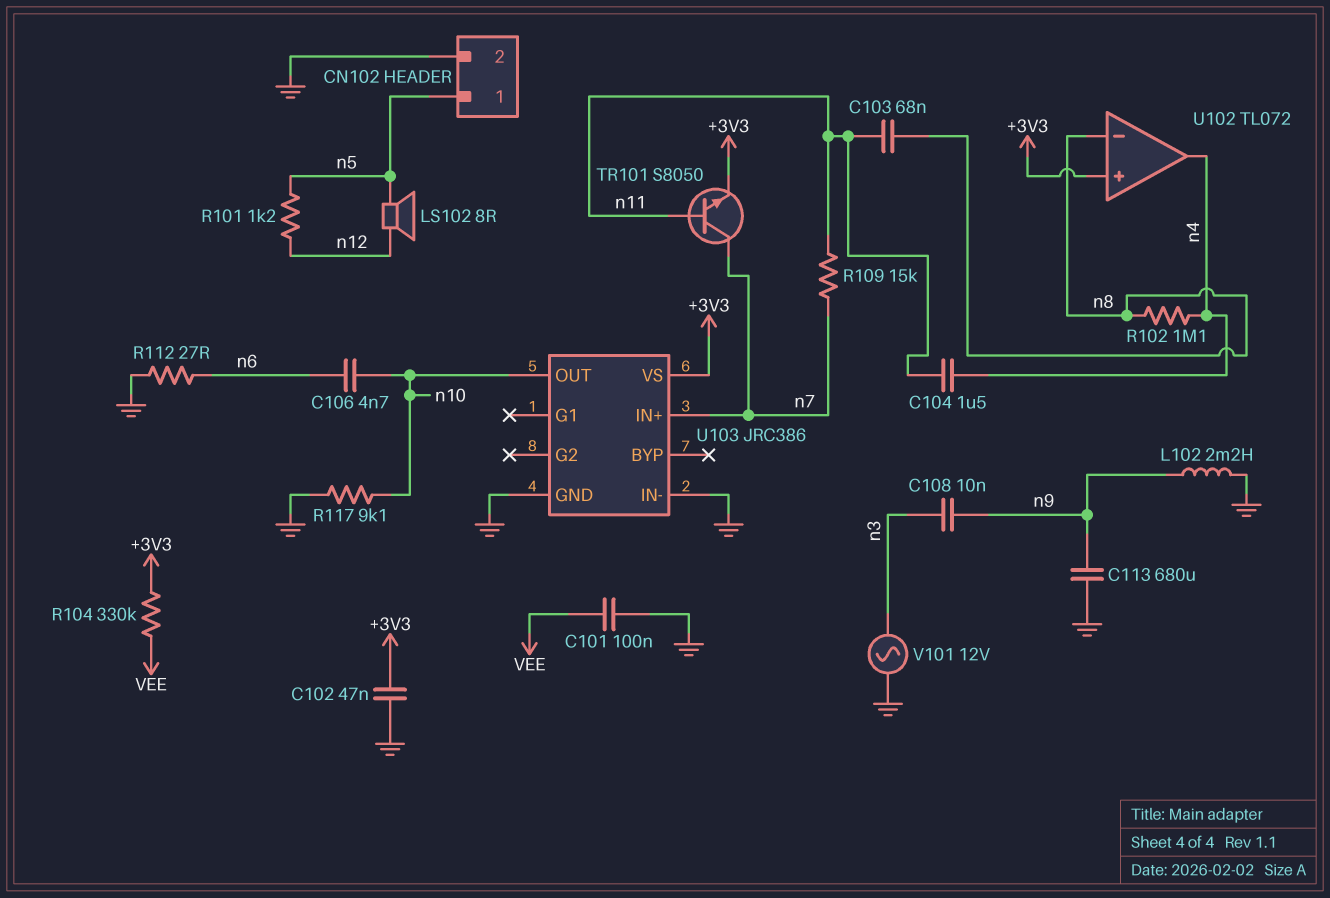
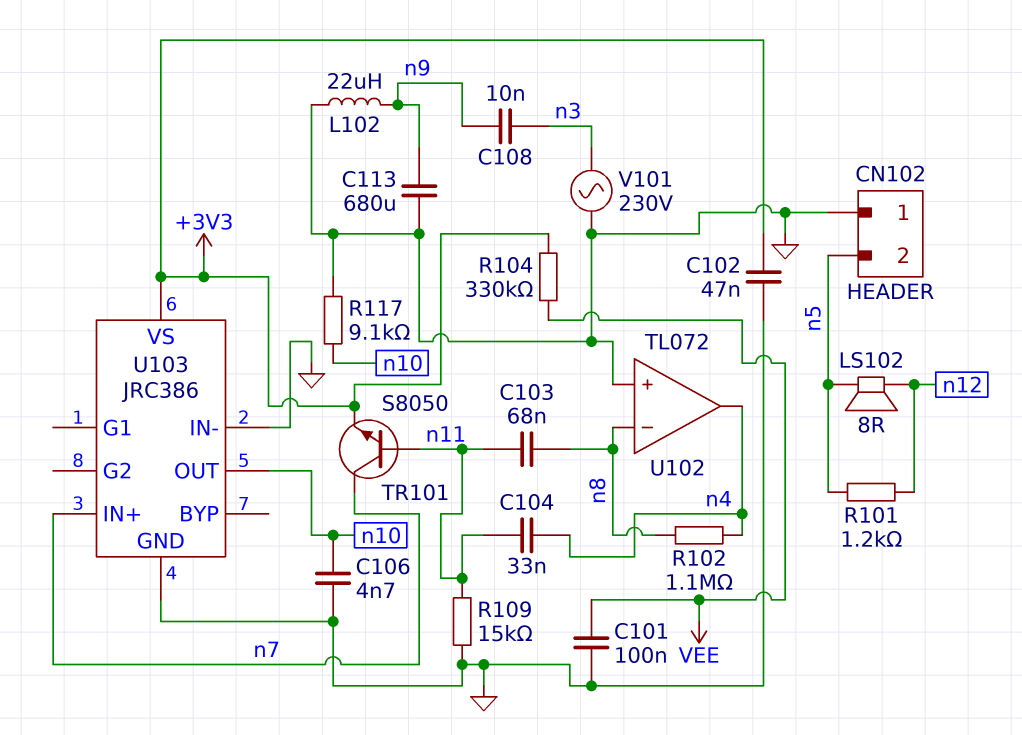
C104: 1.5uF (n4, n11) -> 33nF (n4, n11)
C106: 4.7nF (n6, n10) -> 4.7nF (GND, n10)
CN102 pin 1: n5 -> GND
CN102 pin 2: GND -> n5
L102: 2.2mH (GND, n9) -> 22uH (GND, n9)
R109: 15k (n7, n11) -> 15k (GND, n11)
R112: 27 (GND, n6) -> none
U102 pin in+: +3V3 -> GND
V101: AC 12V (GND, n3) -> AC 230V (GND, n3)

